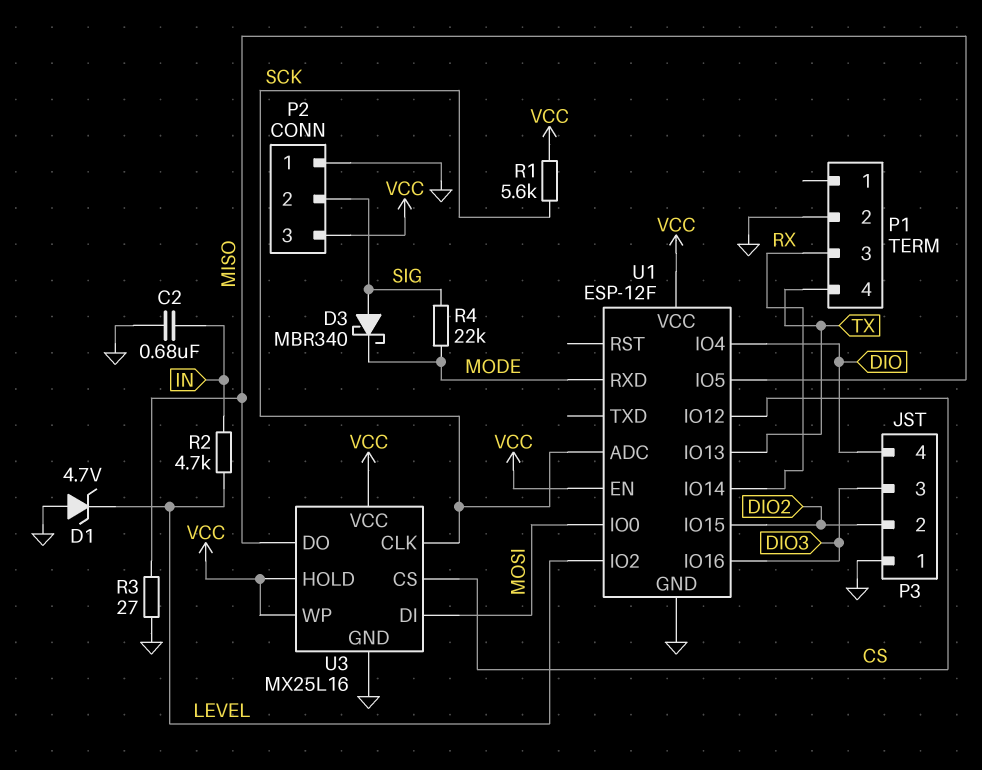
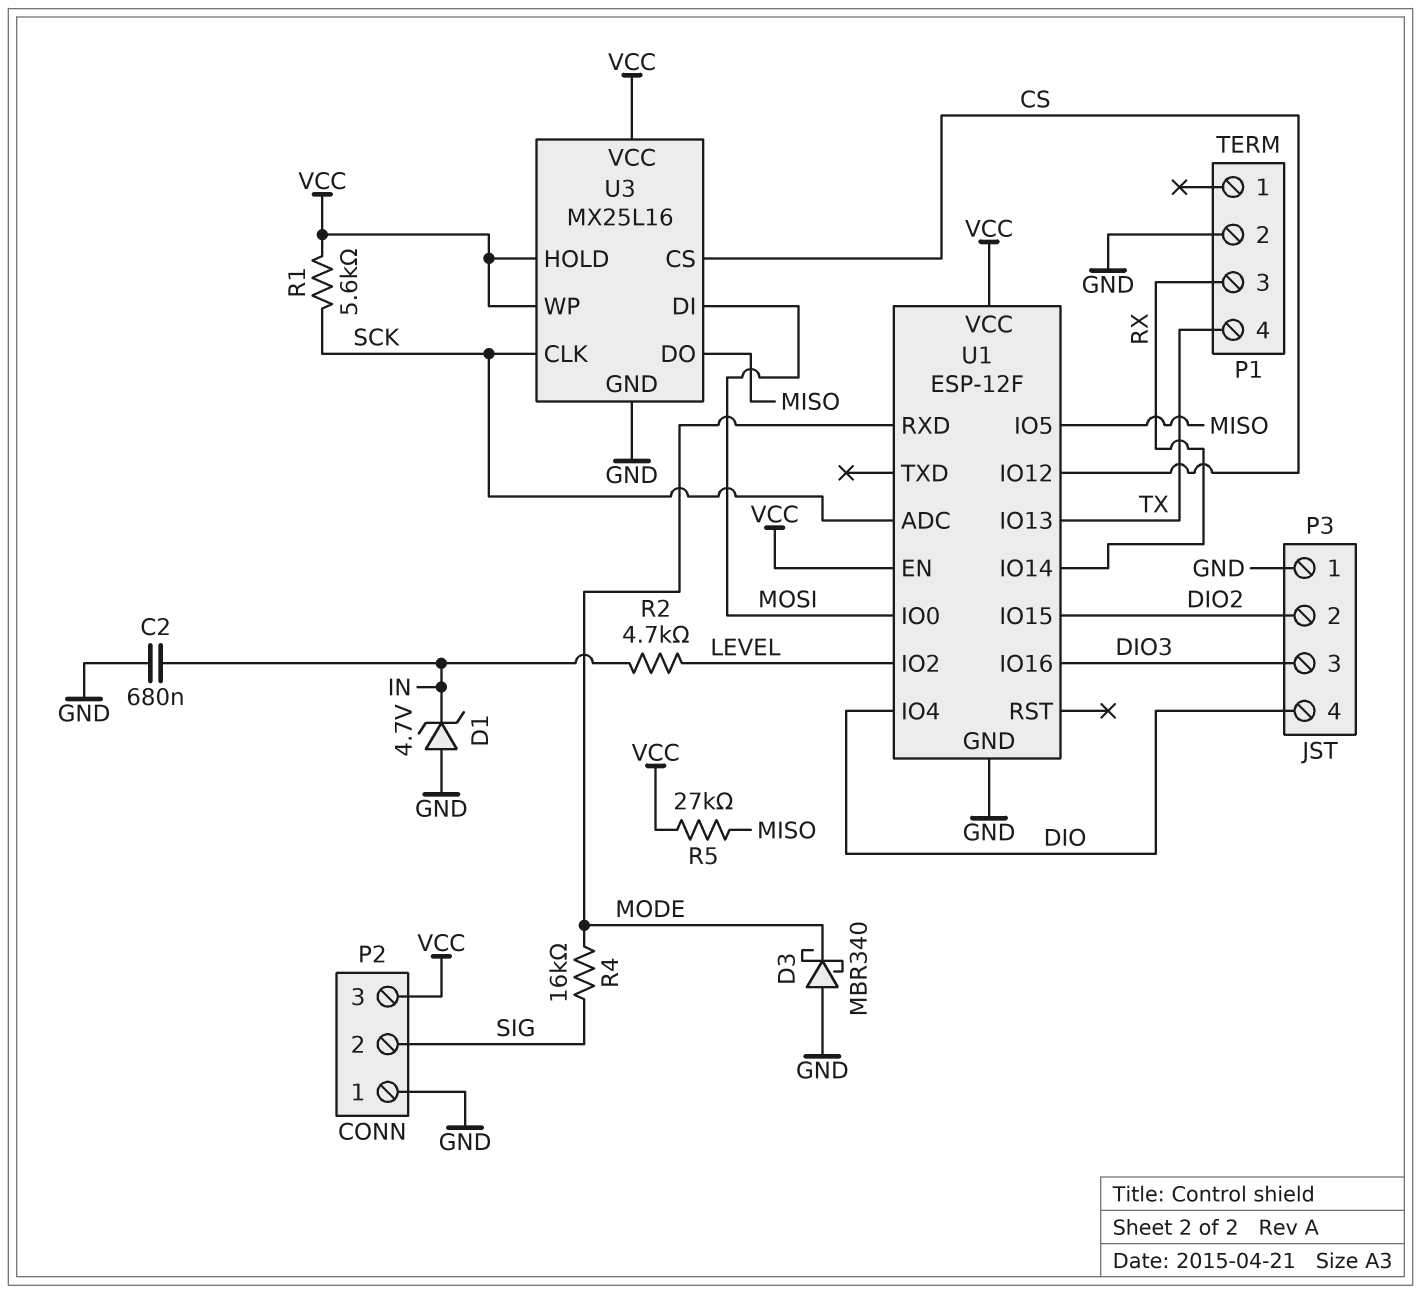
D1: zener 4.7V (A GND, K LEVEL) -> zener 4.7V (A GND, K IN)
D3: schottky MBR340 (A SIG, K MODE) -> schottky MBR340 (A GND, K MODE)
R3: 27 (GND, MISO) -> none
R4: 22k (MODE, SIG) -> 16k (MODE, SIG)
R5: none -> 27k (MISO, VCC)

